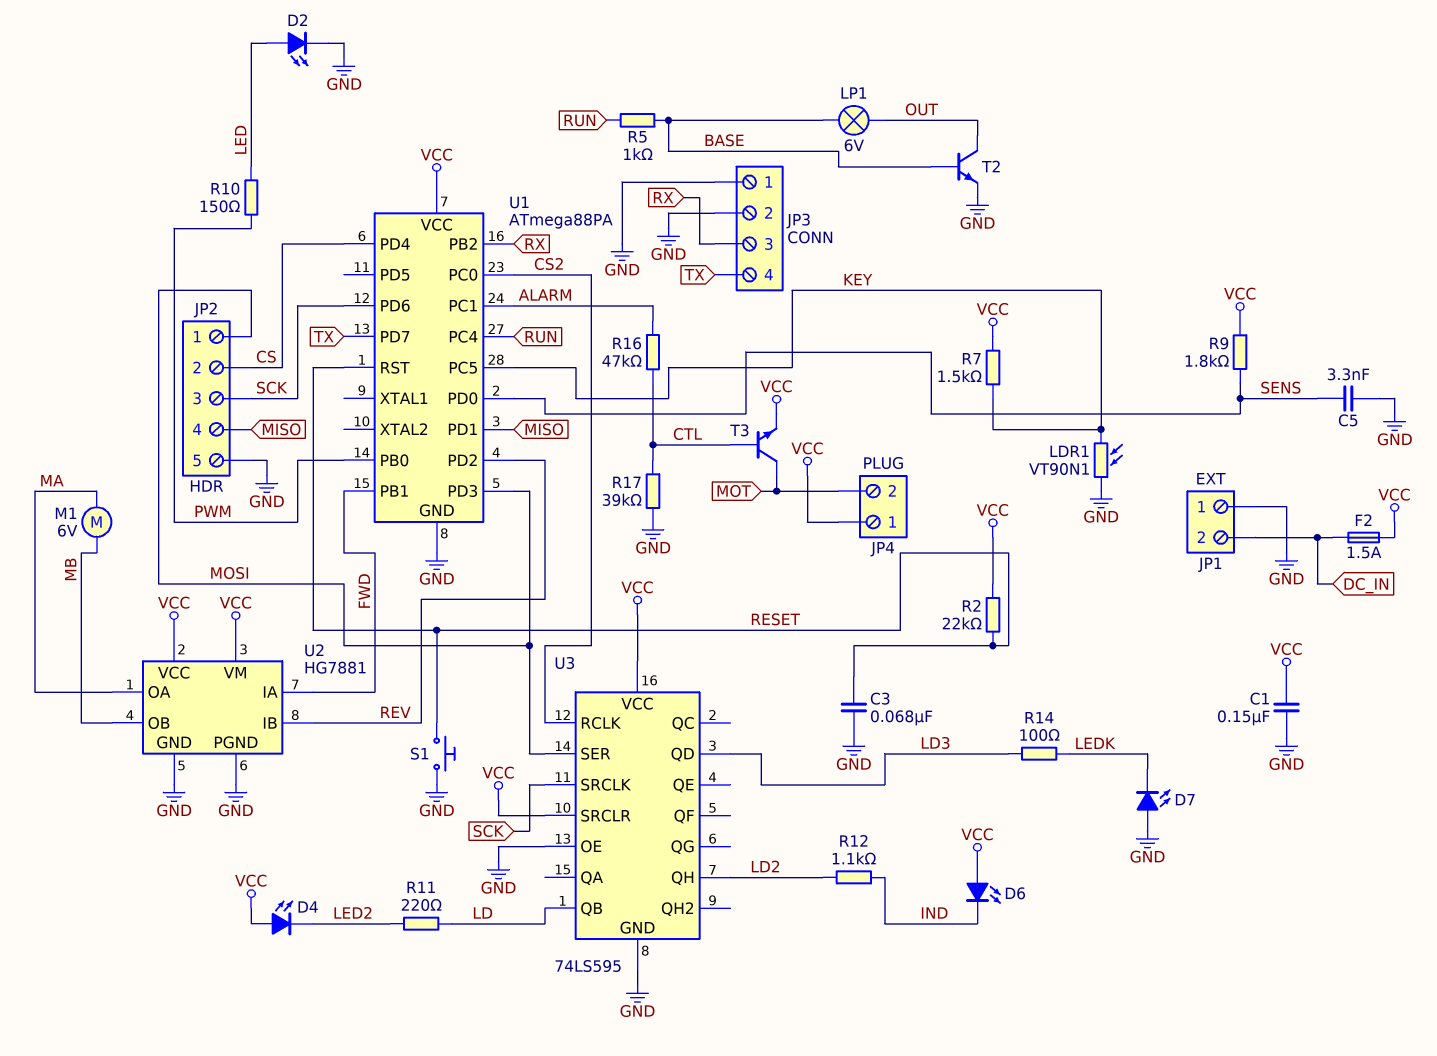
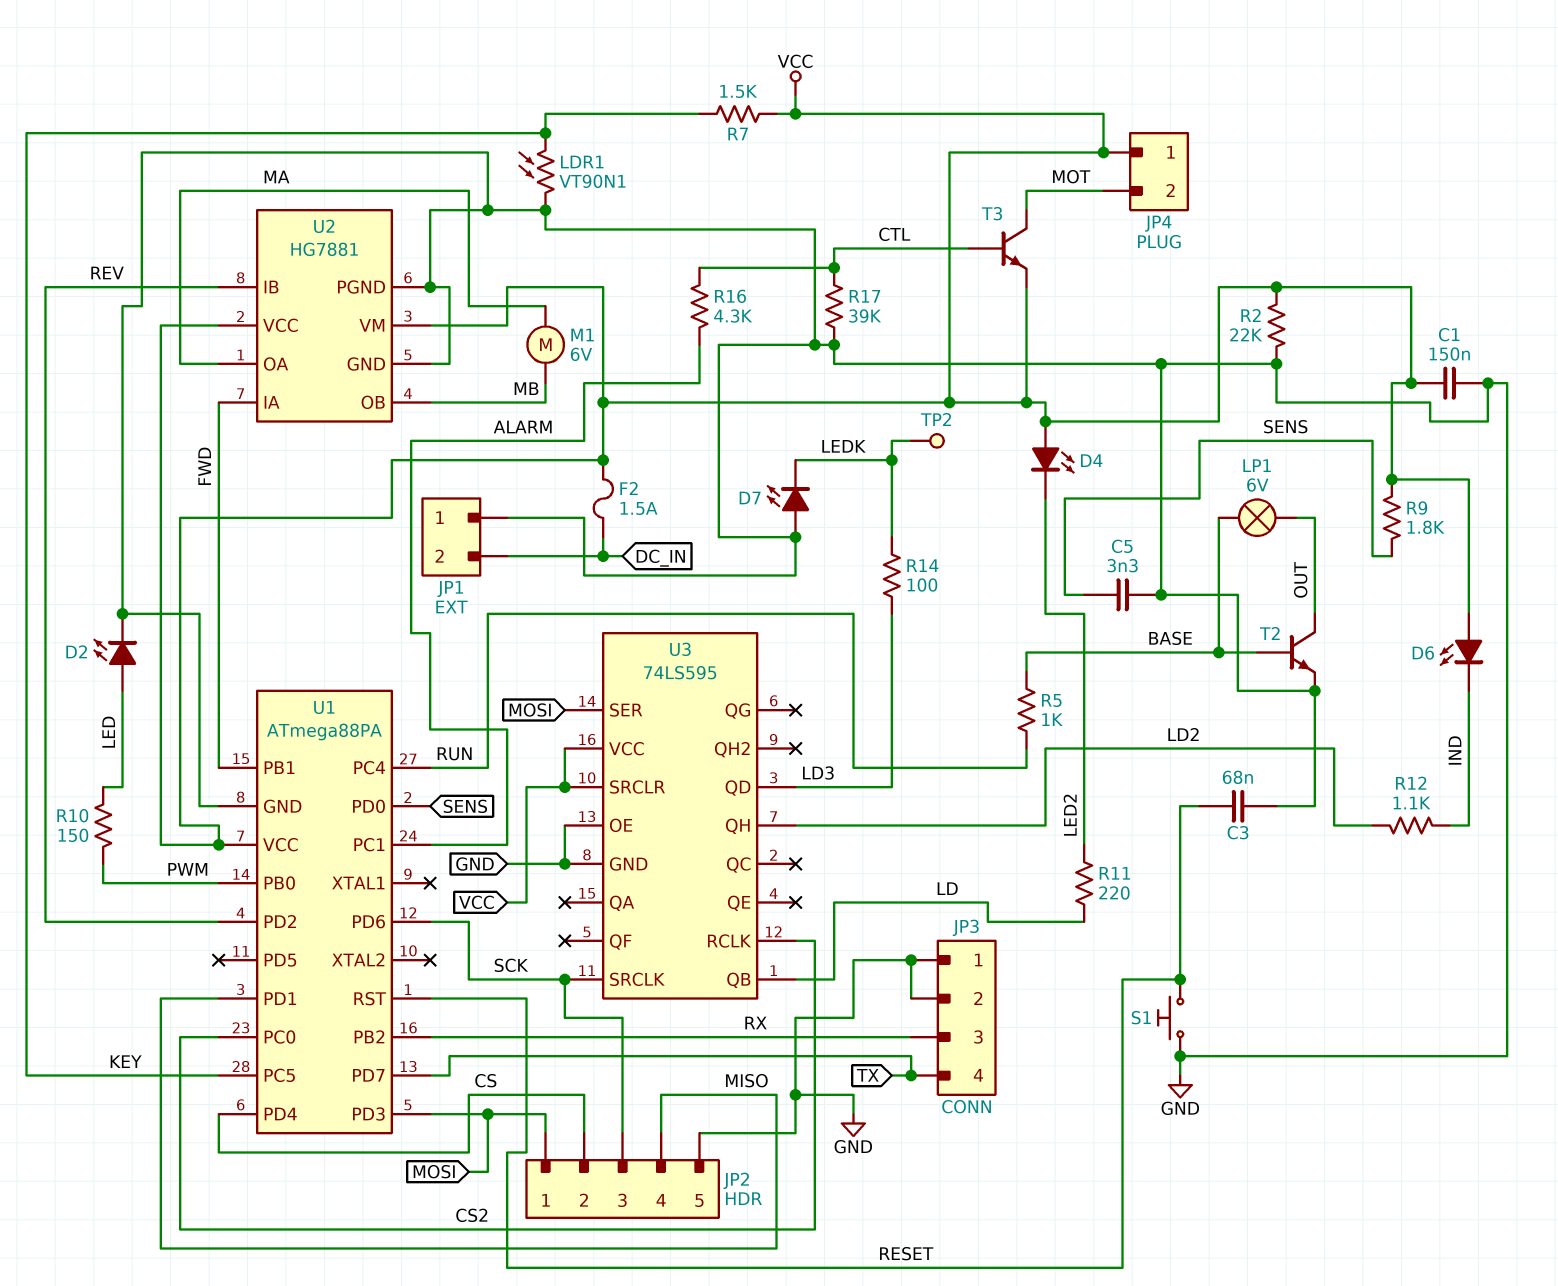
R2: 22k (RESET, VCC) -> 22k (GND, VCC)
R16: 47k (ALARM, CTL) -> 4.3k (ALARM, CTL)
TP2: none -> test point (LEDK)

